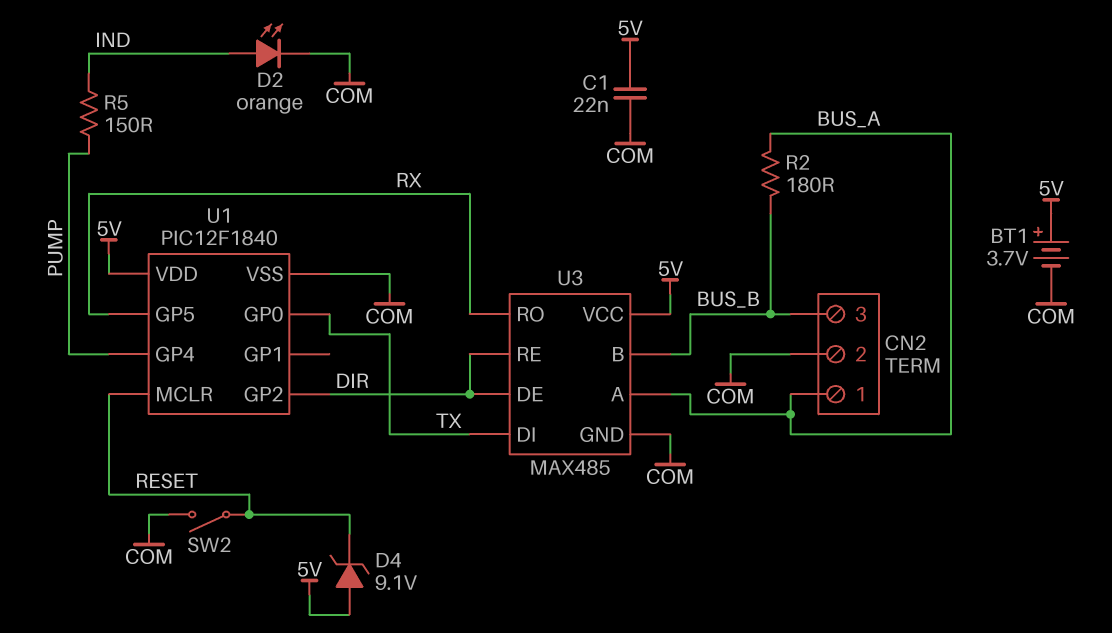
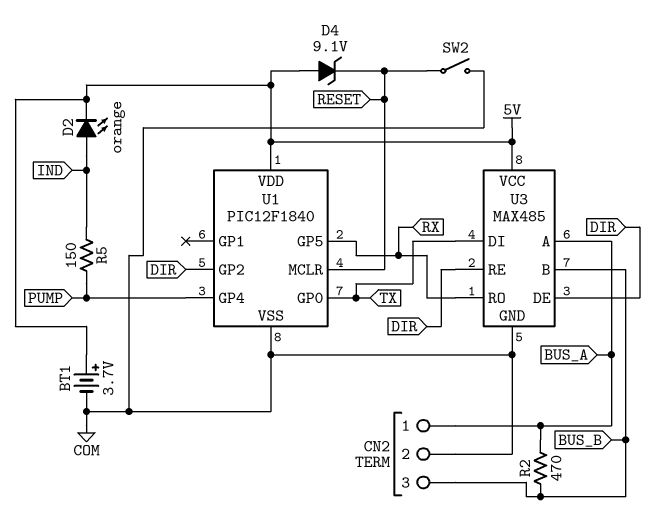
C1: 22nF (5V, COM) -> none
D2: LED orange (A IND, K COM) -> LED orange (A IND, K 5V)
R2: 180 (BUS_A, BUS_B) -> 470 (BUS_A, BUS_B)

